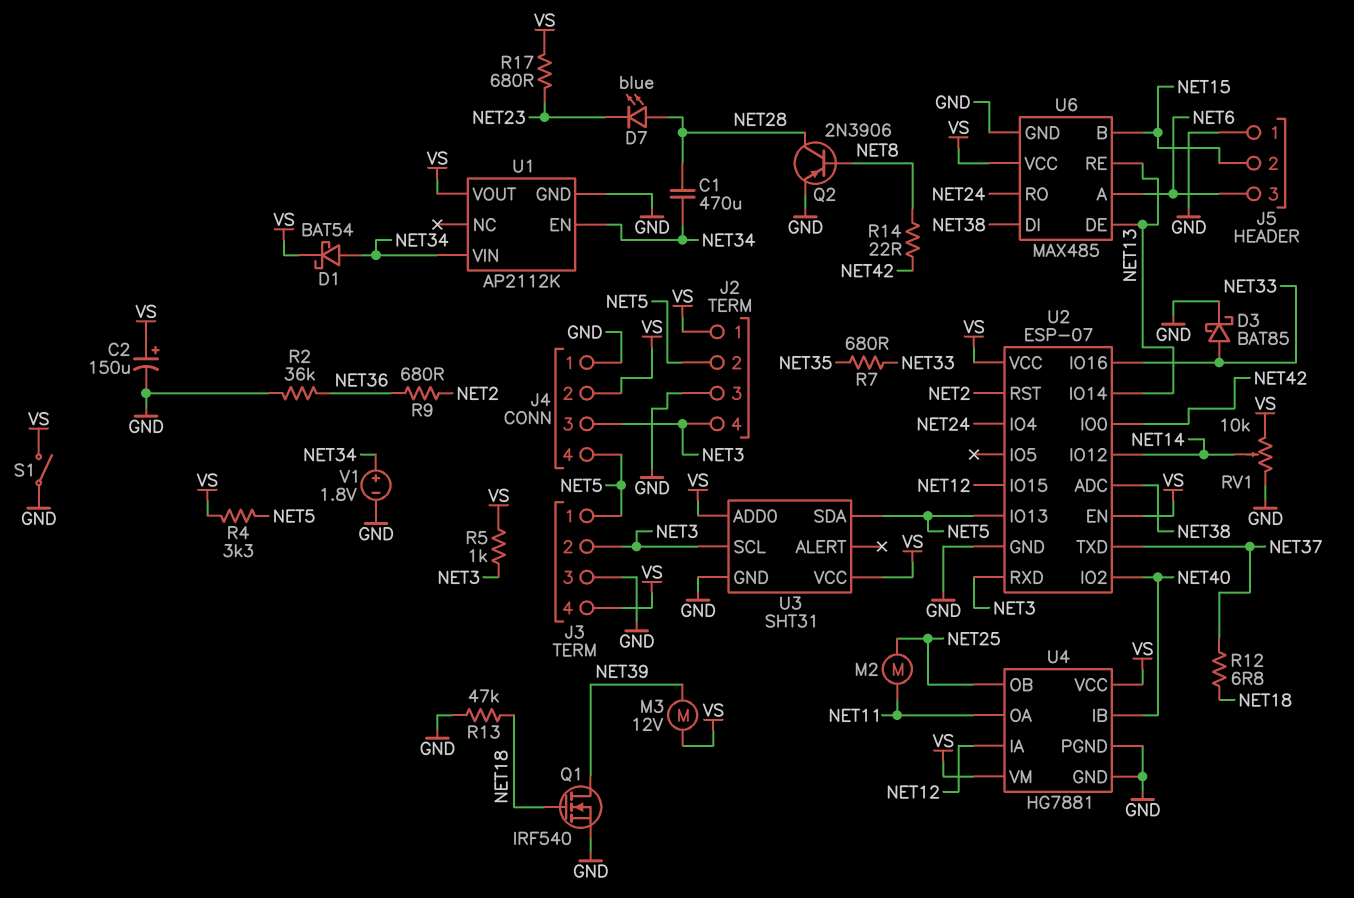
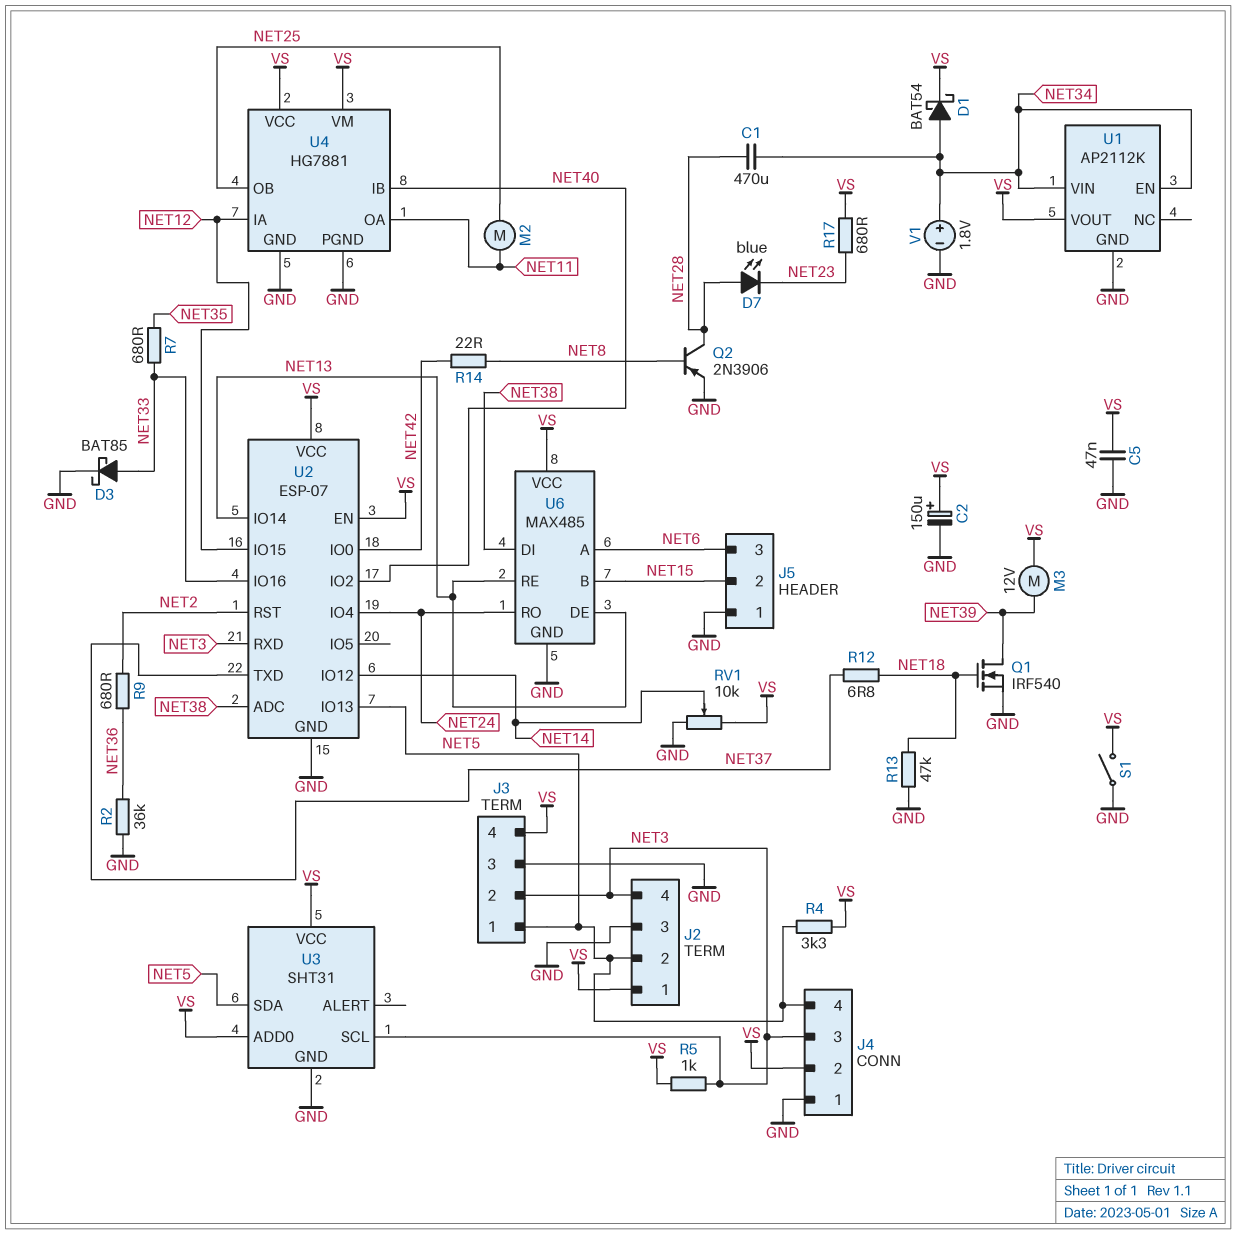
C5: none -> 47nF (GND, VS)

